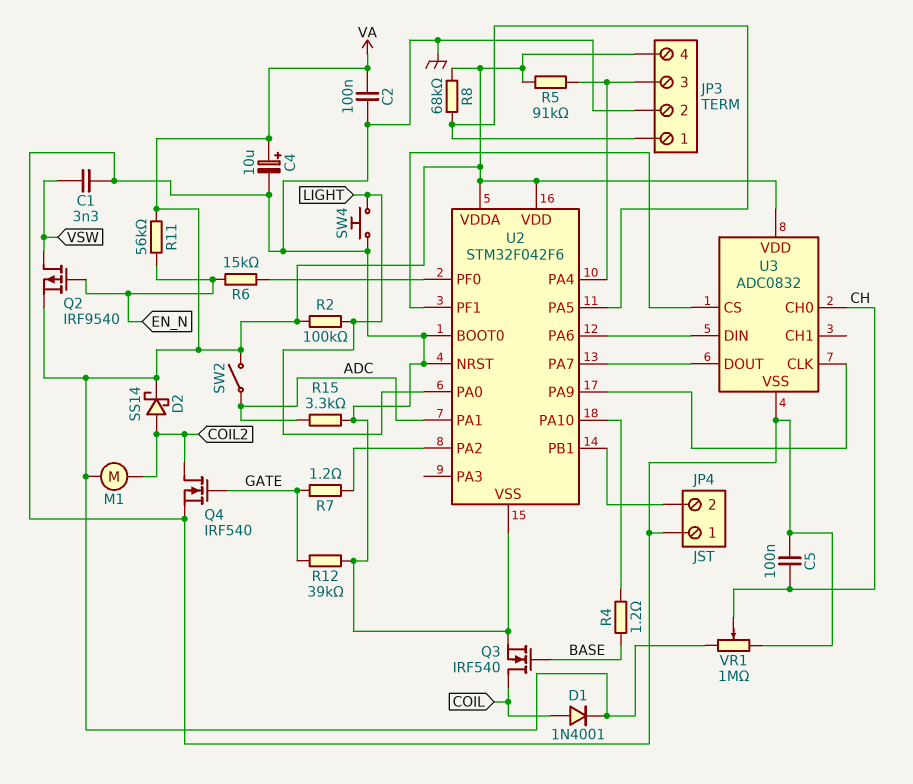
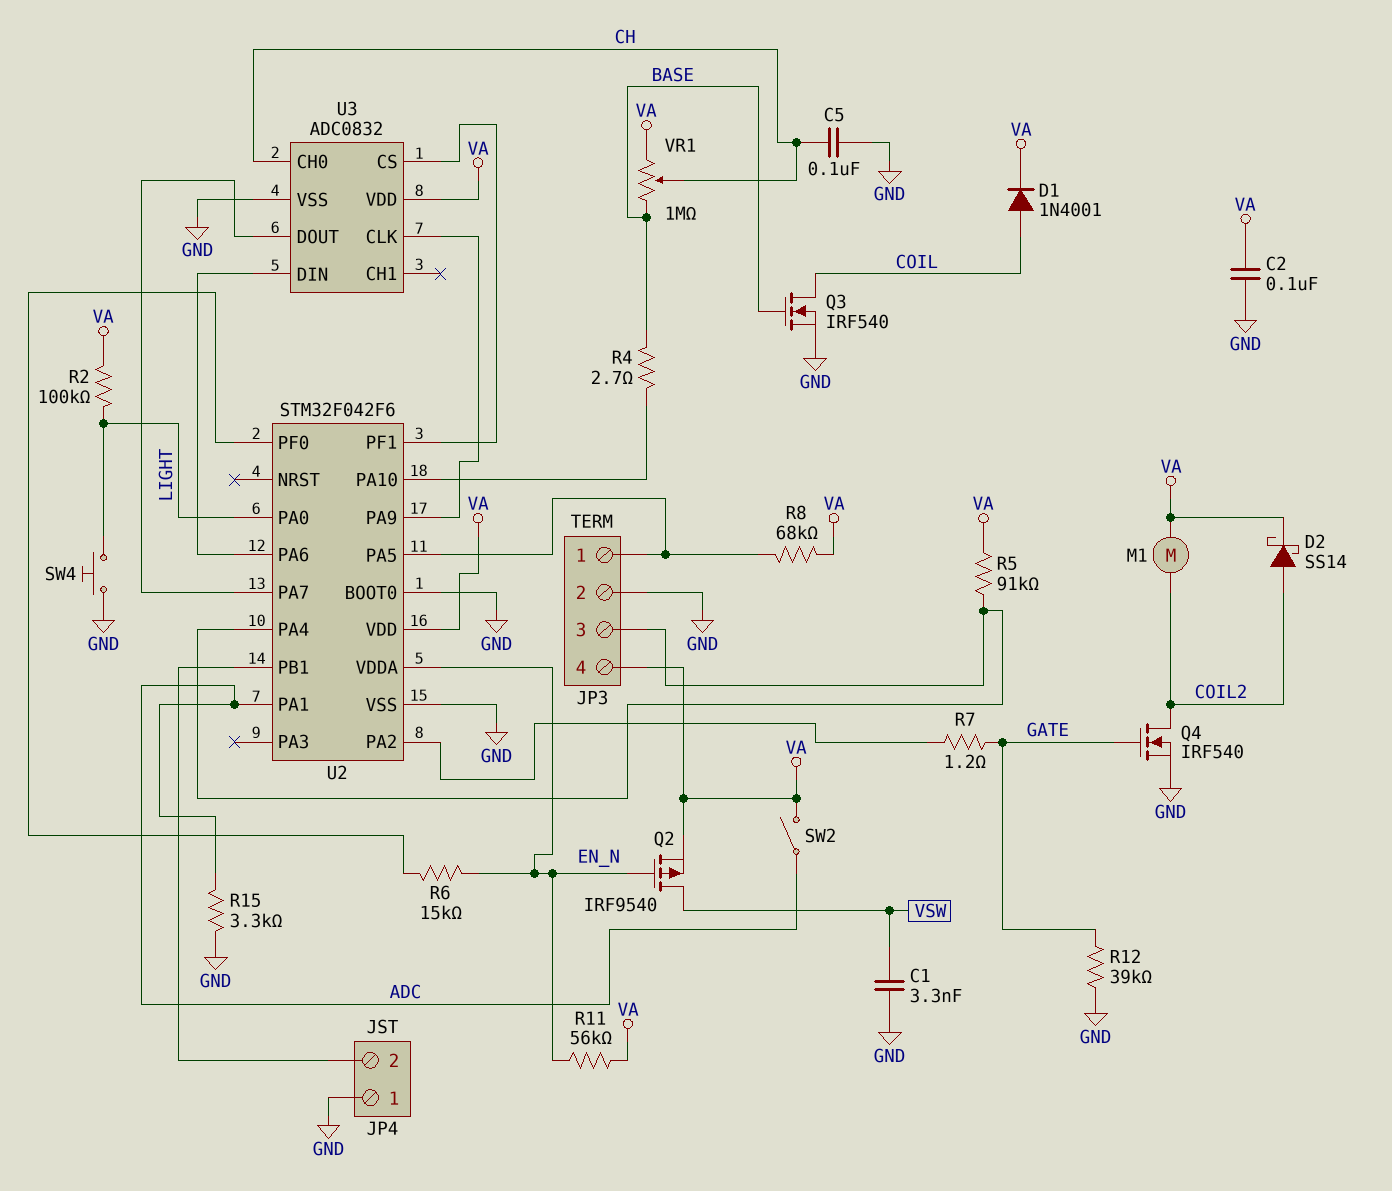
C4: 10uF (plus VA, minus GND) -> none
R4: 1.2 (BASE, U2/PA10) -> 2.7 (BASE, U2/PA10)
U2 pin NRST: GND -> none
U2 pin VDDA: VA -> EN_N
VR1: 1M (GND, VA, wiper CH) -> 1M (BASE, VA, wiper CH)

